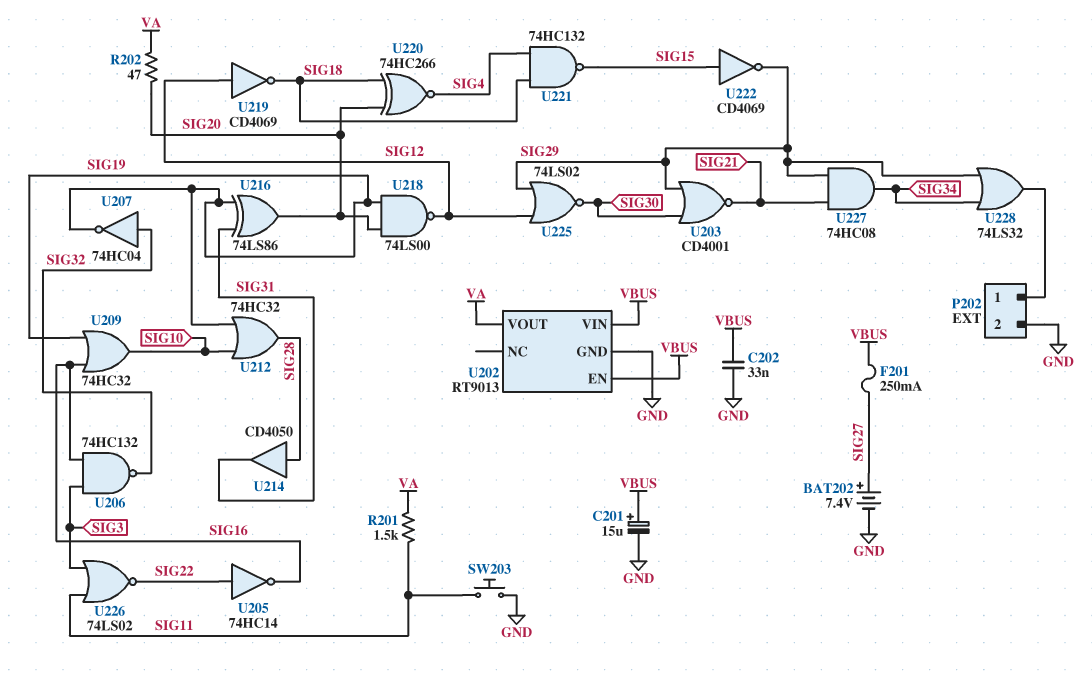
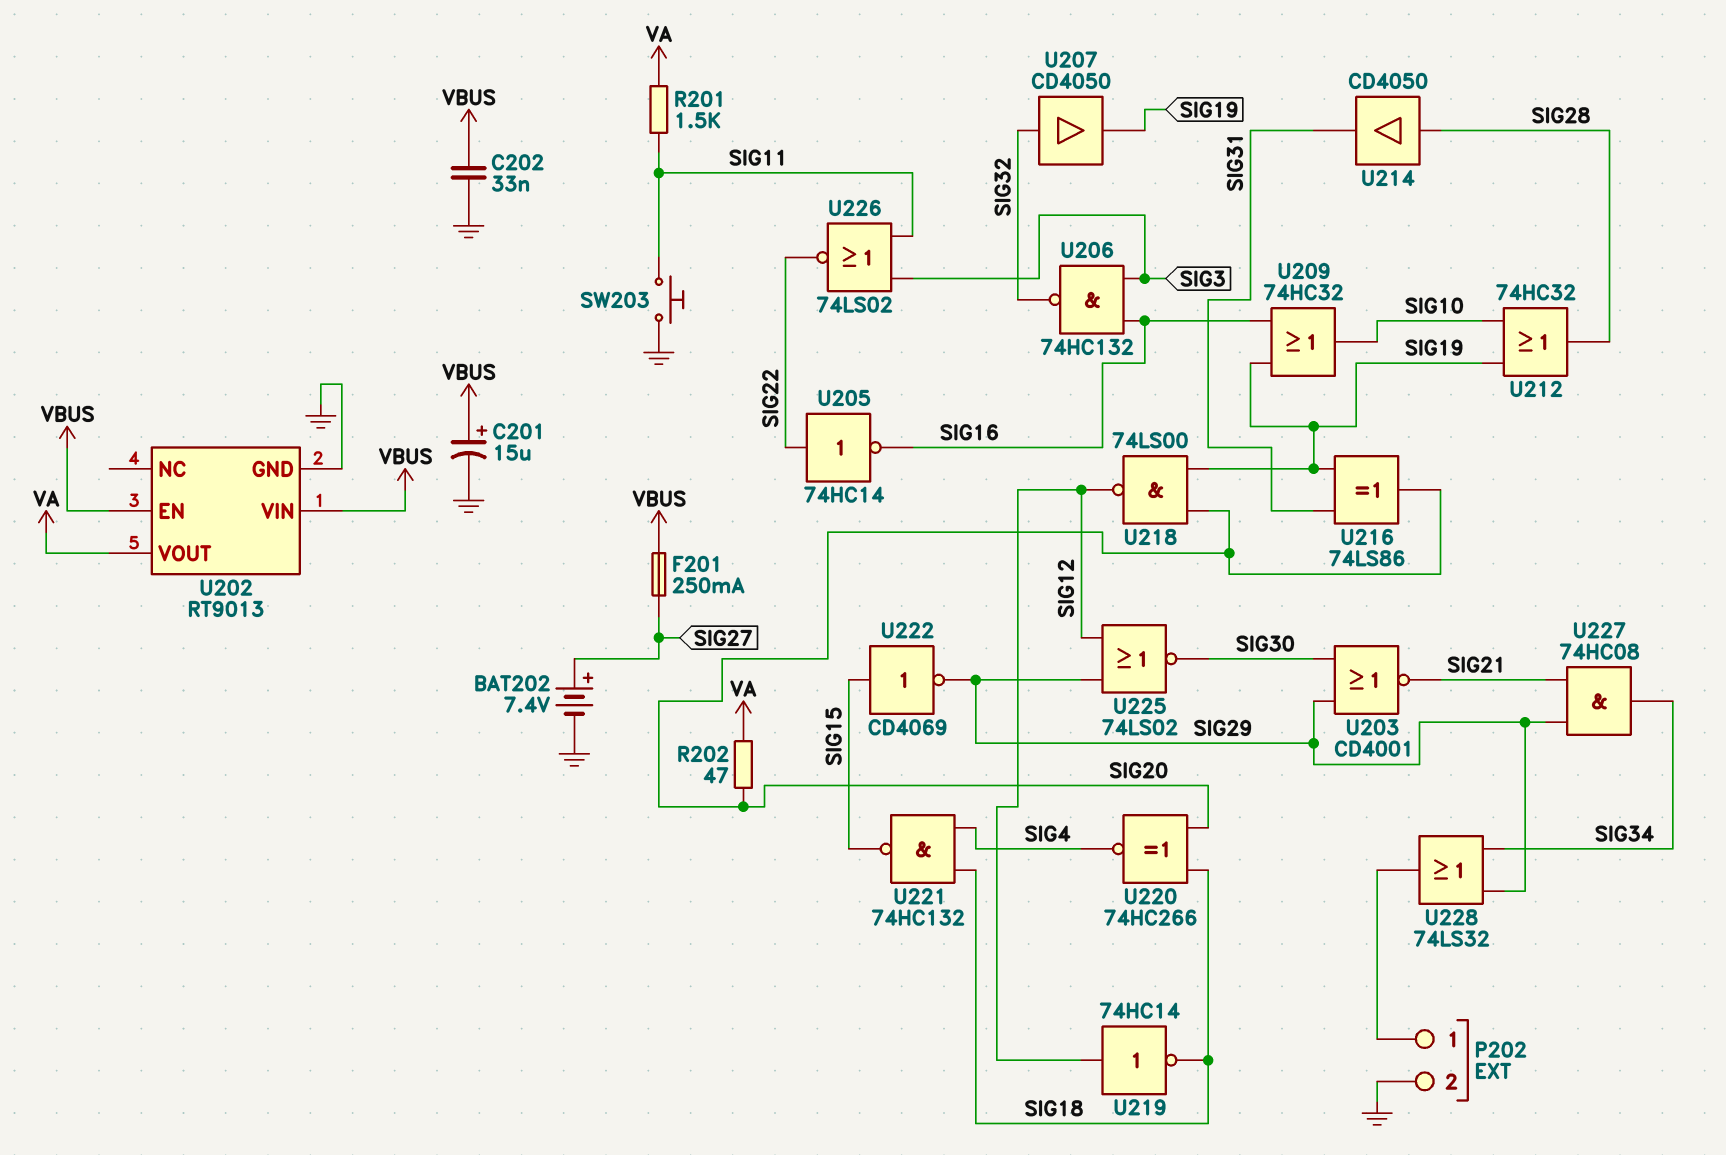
U207: NOT 74HC04 (in SIG32, out SIG19) -> buffer CD4050 (in SIG32, out SIG19)
U219: NOT CD4069 (in SIG12, out SIG18) -> NOT 74HC14 (in SIG12, out SIG18)

